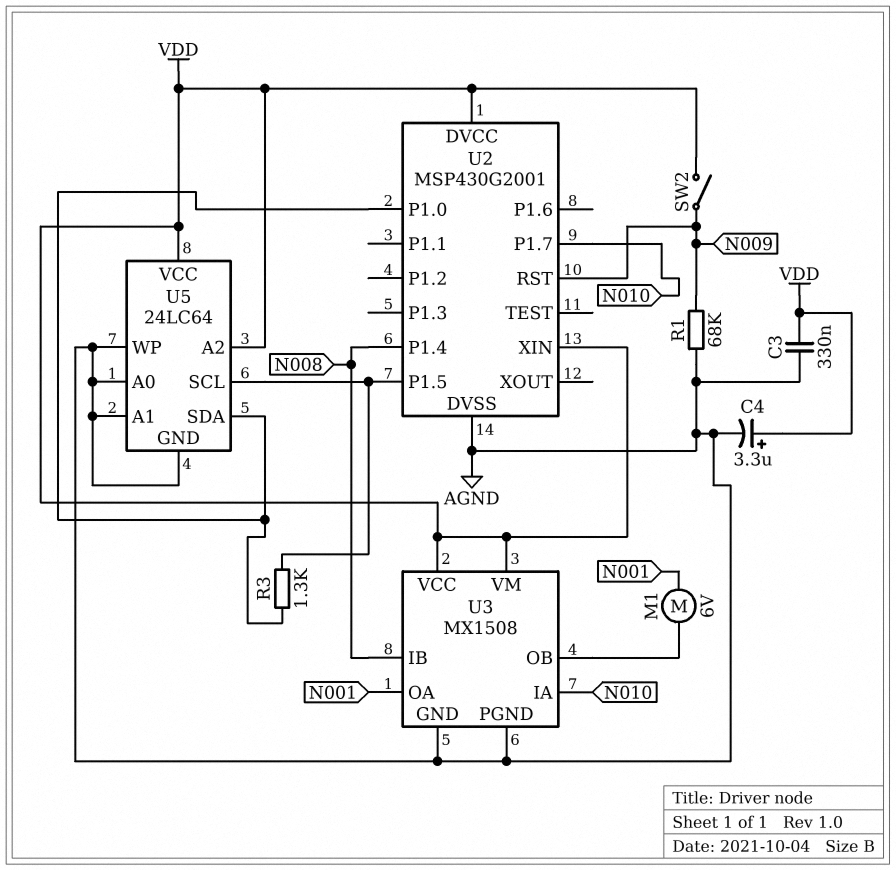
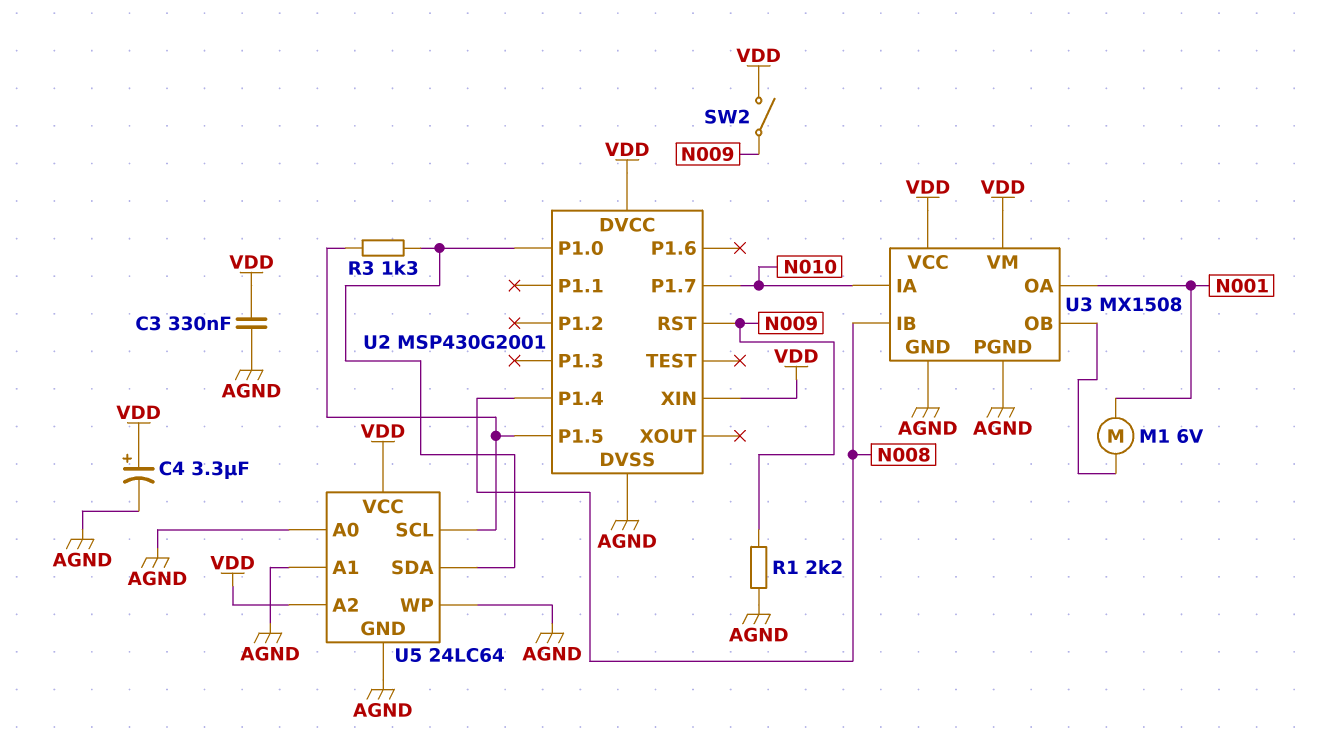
R1: 68k (AGND, N009) -> 2.2k (AGND, N009)

